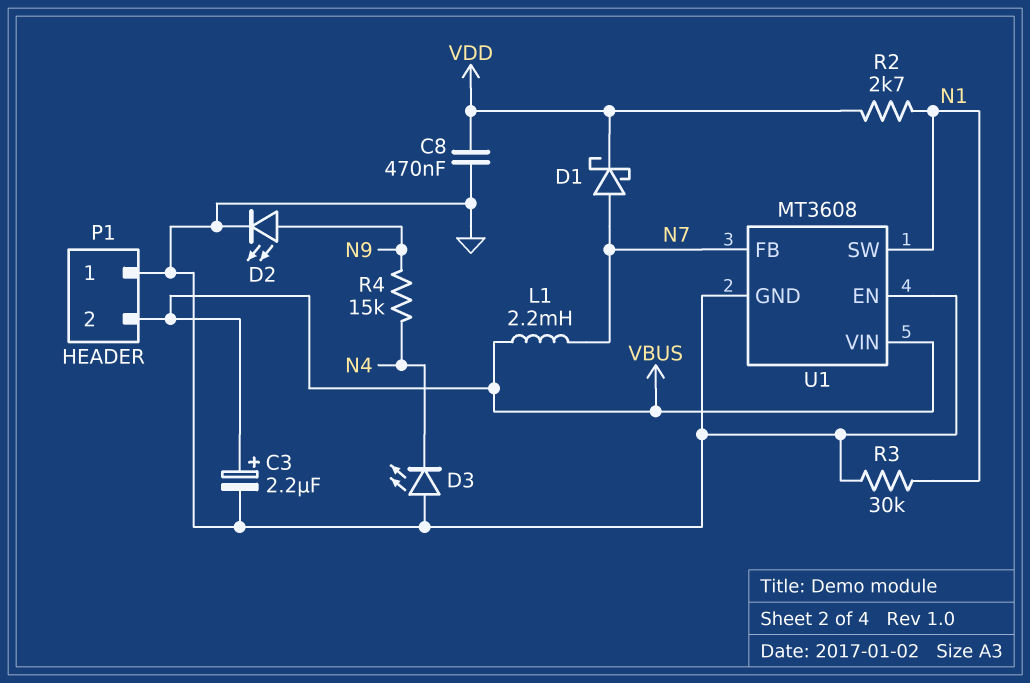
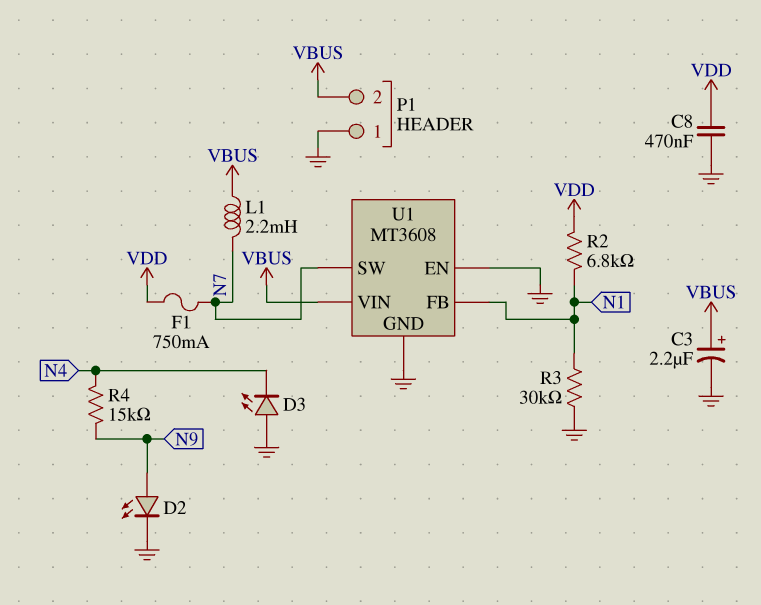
D1: schottky (A N7, K VDD) -> none
F1: none -> 750mA (N7, VDD)
R2: 2.7k (N1, VDD) -> 6.8k (N1, VDD)
U1 pin FB: N7 -> N1
U1 pin SW: N1 -> N7

